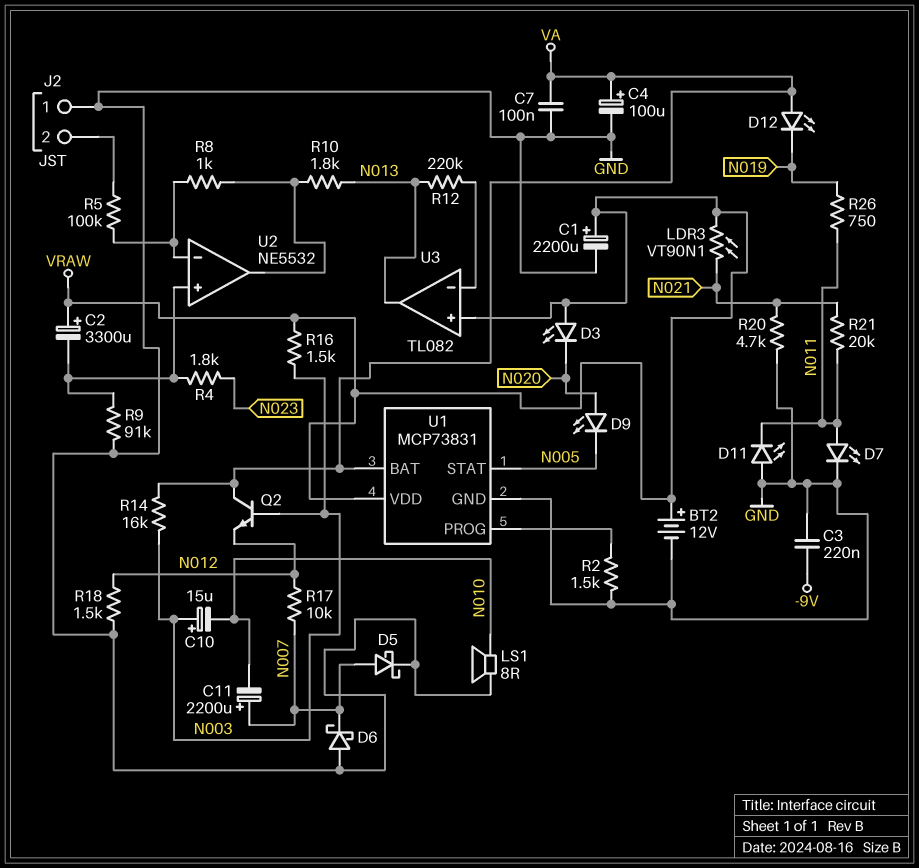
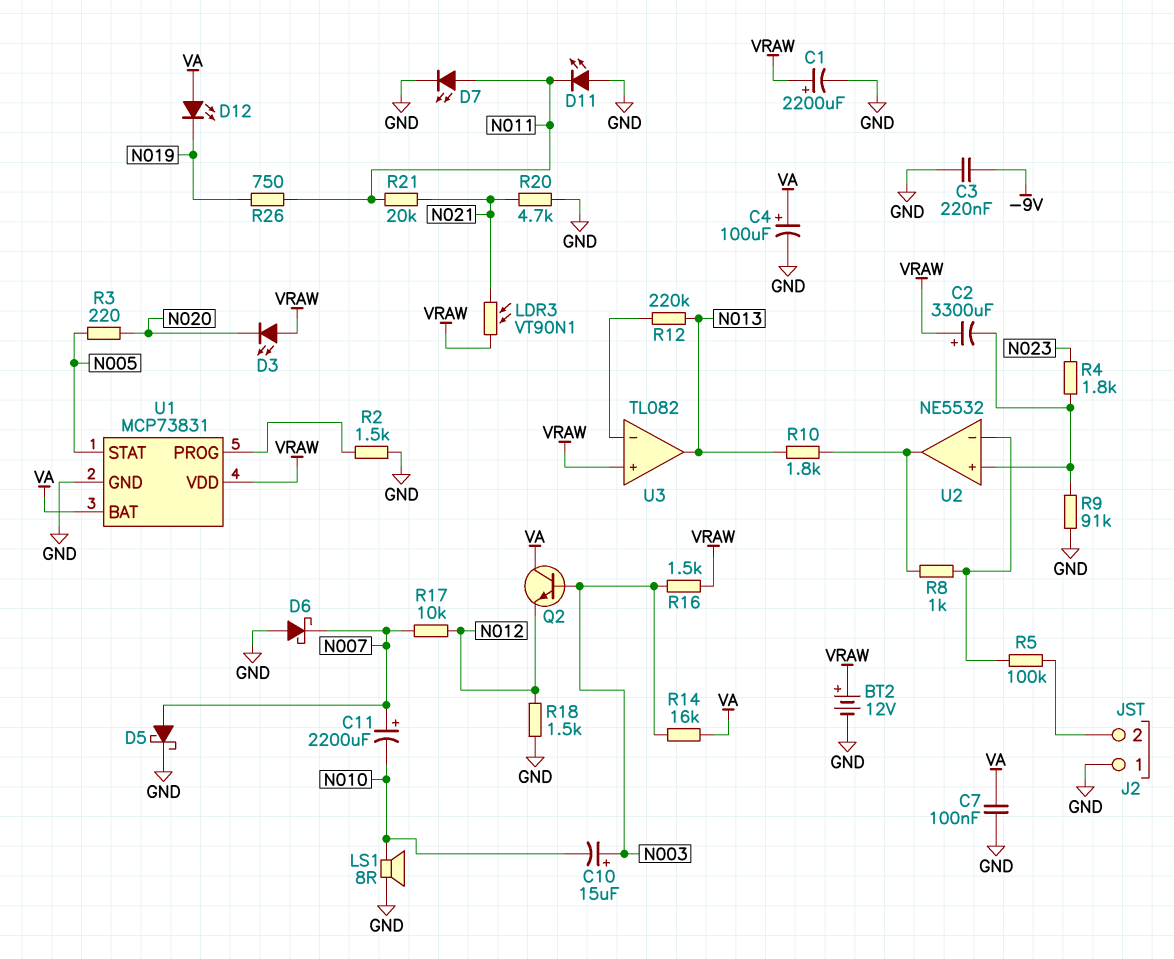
D9: LED (A N020, K N005) -> none
R3: none -> 220 (N005, N020)

